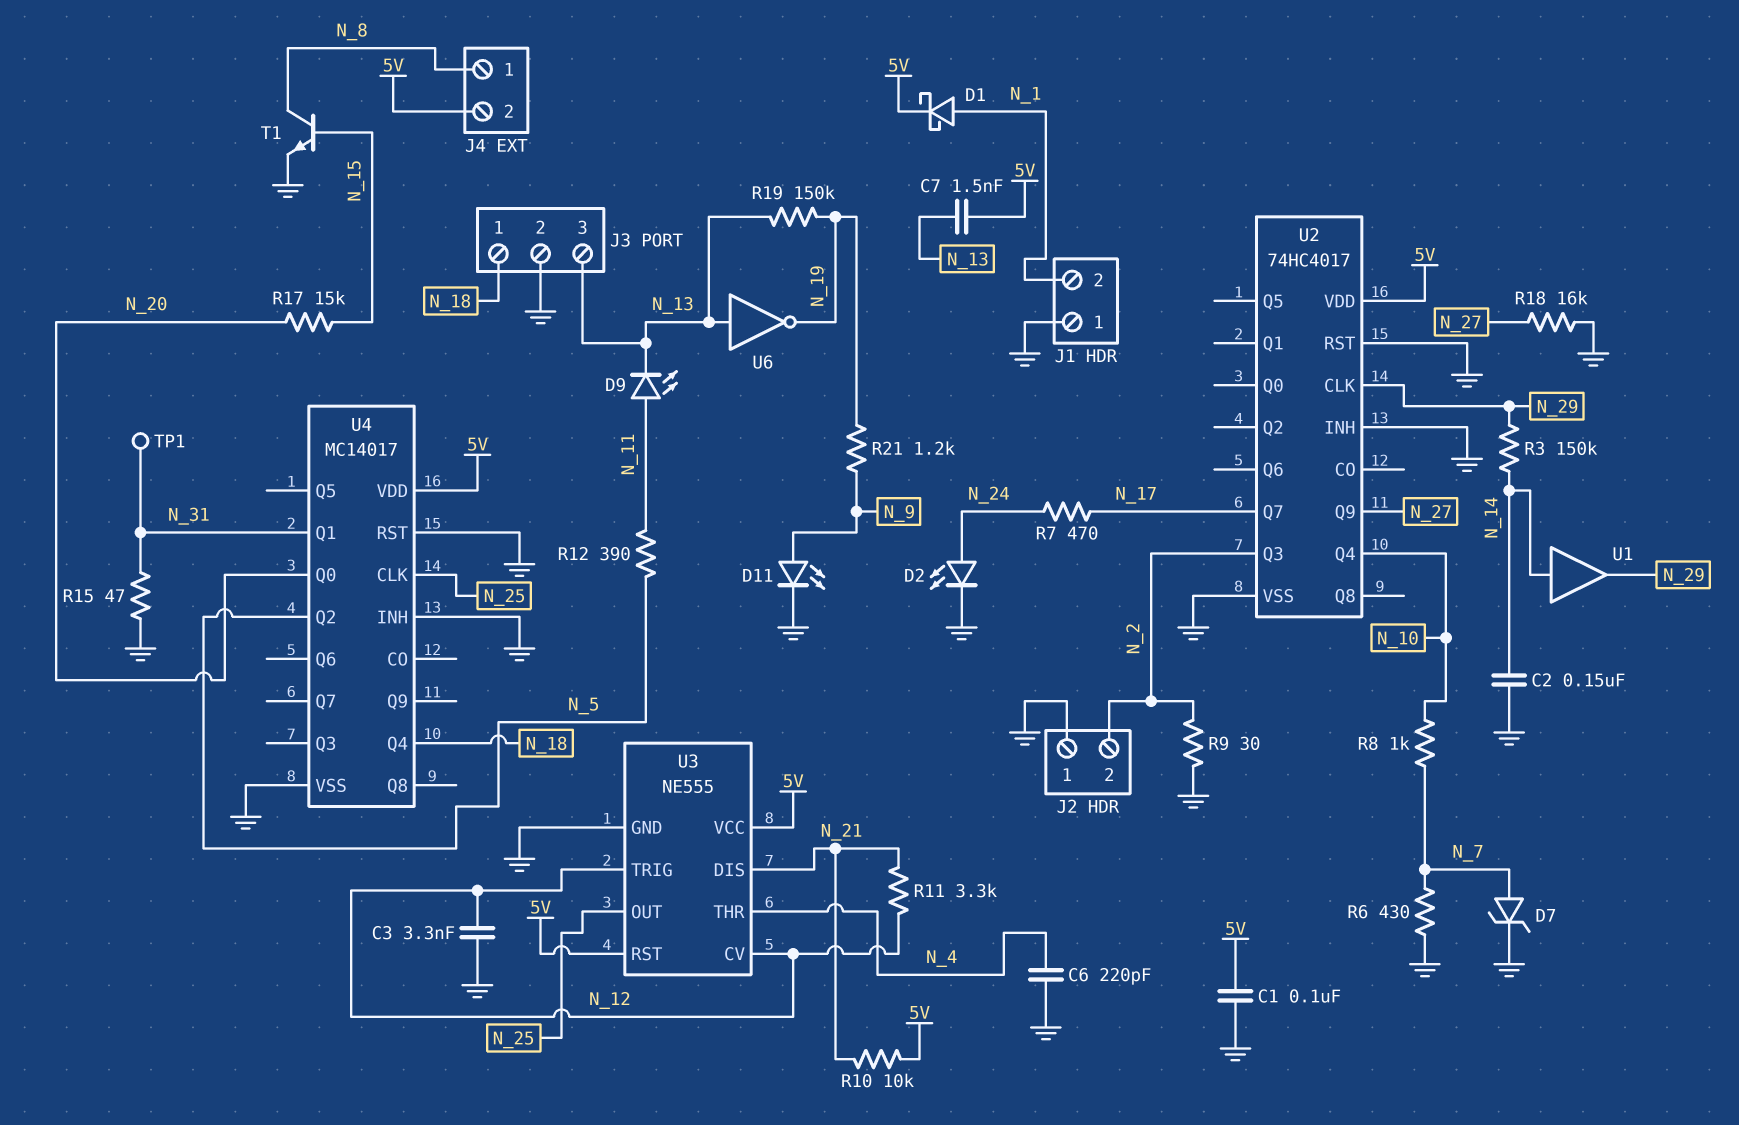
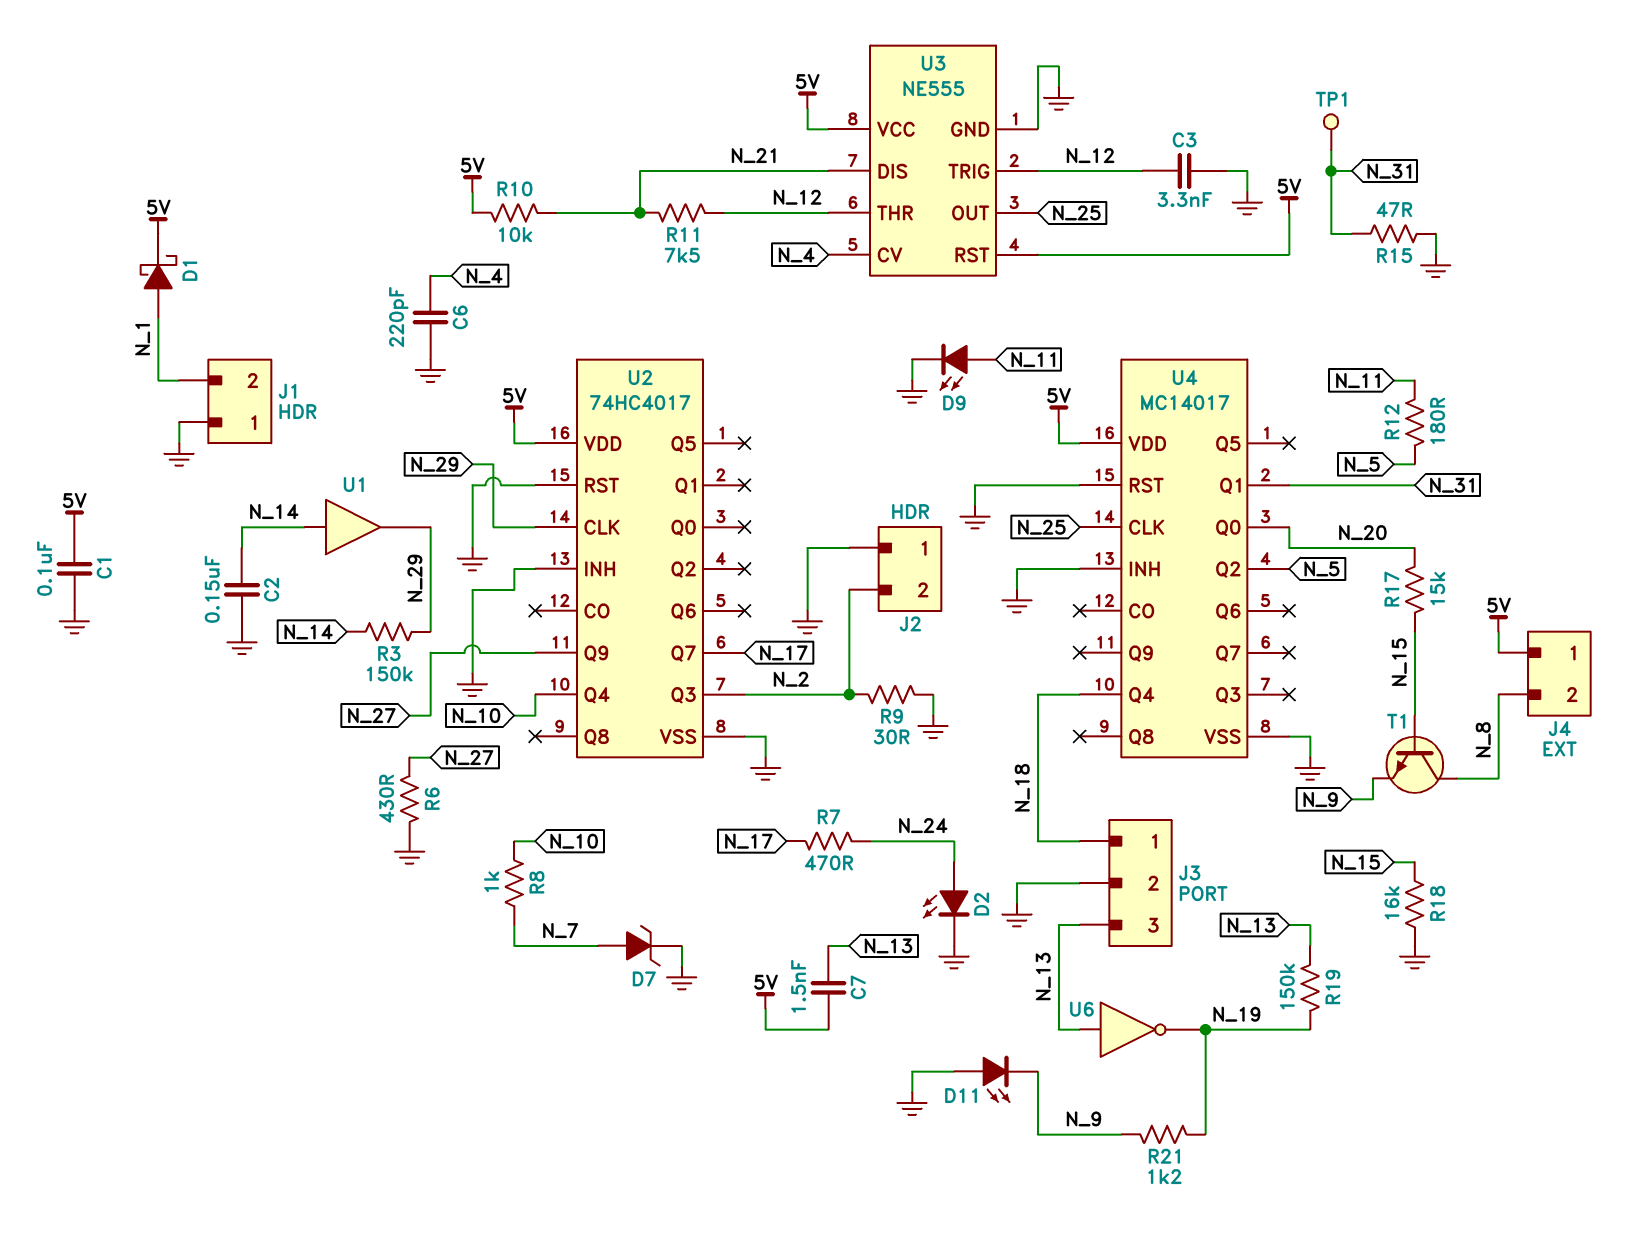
D9: LED (A N_11, K N_13) -> LED (A N_11, K GND)
D11: LED (A N_9, K GND) -> LED (A GND, K N_9)
J4 pin 1: N_8 -> 5V
J4 pin 2: 5V -> N_8
R6: 430 (GND, N_7) -> 430 (GND, N_27)
R11: 3.3k (N_12, N_21) -> 7.5k (N_12, N_21)
R12: 390 (N_5, N_11) -> 180 (N_5, N_11)
R18: 16k (GND, N_27) -> 16k (GND, N_15)
T1: NPN (B N_15, C N_8, E GND) -> NPN (B N_15, C N_8, E N_9)
U3 pin CV: N_12 -> N_4
U3 pin THR: N_4 -> N_12

